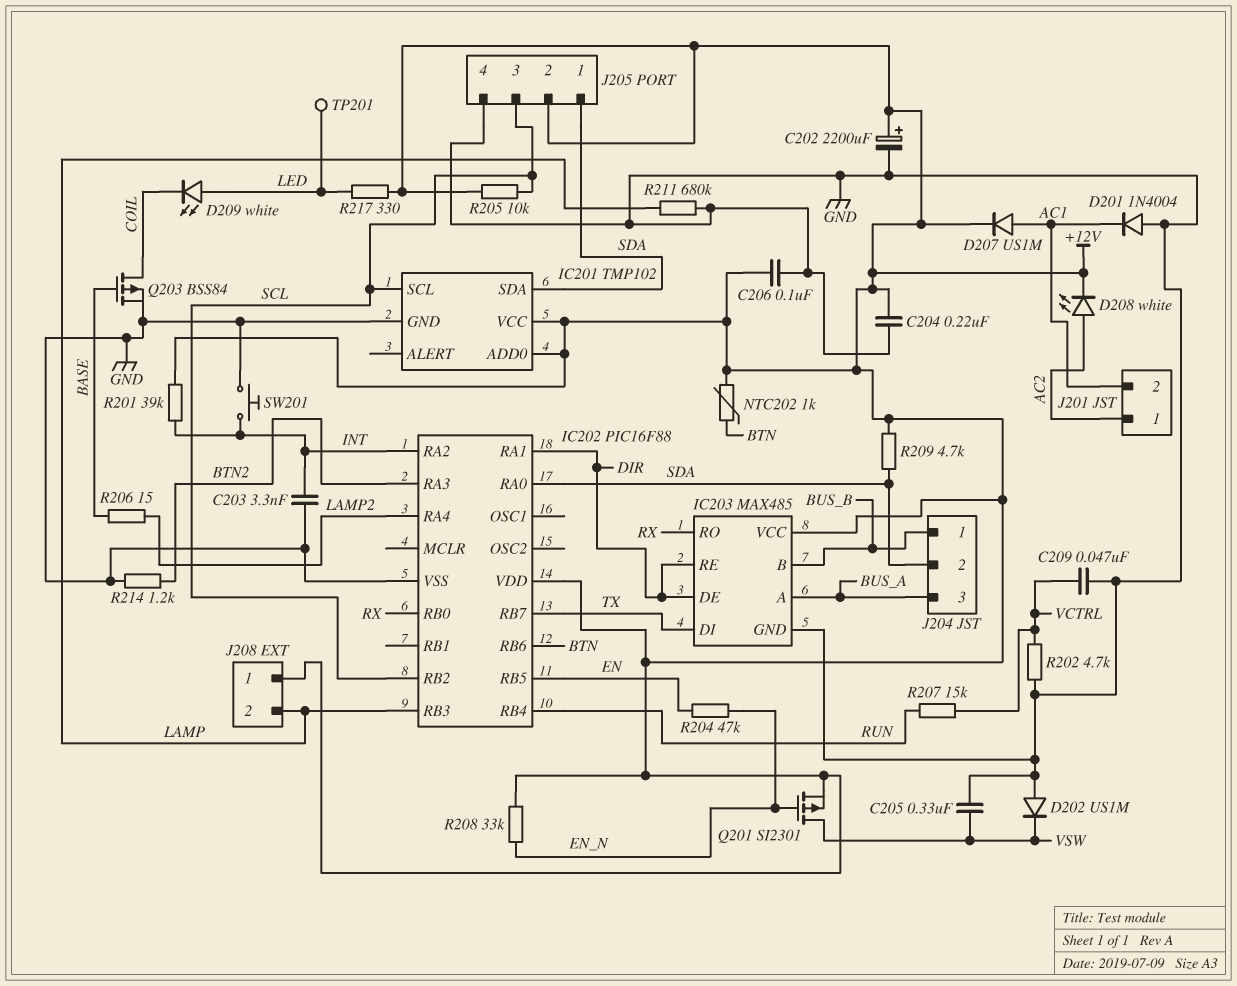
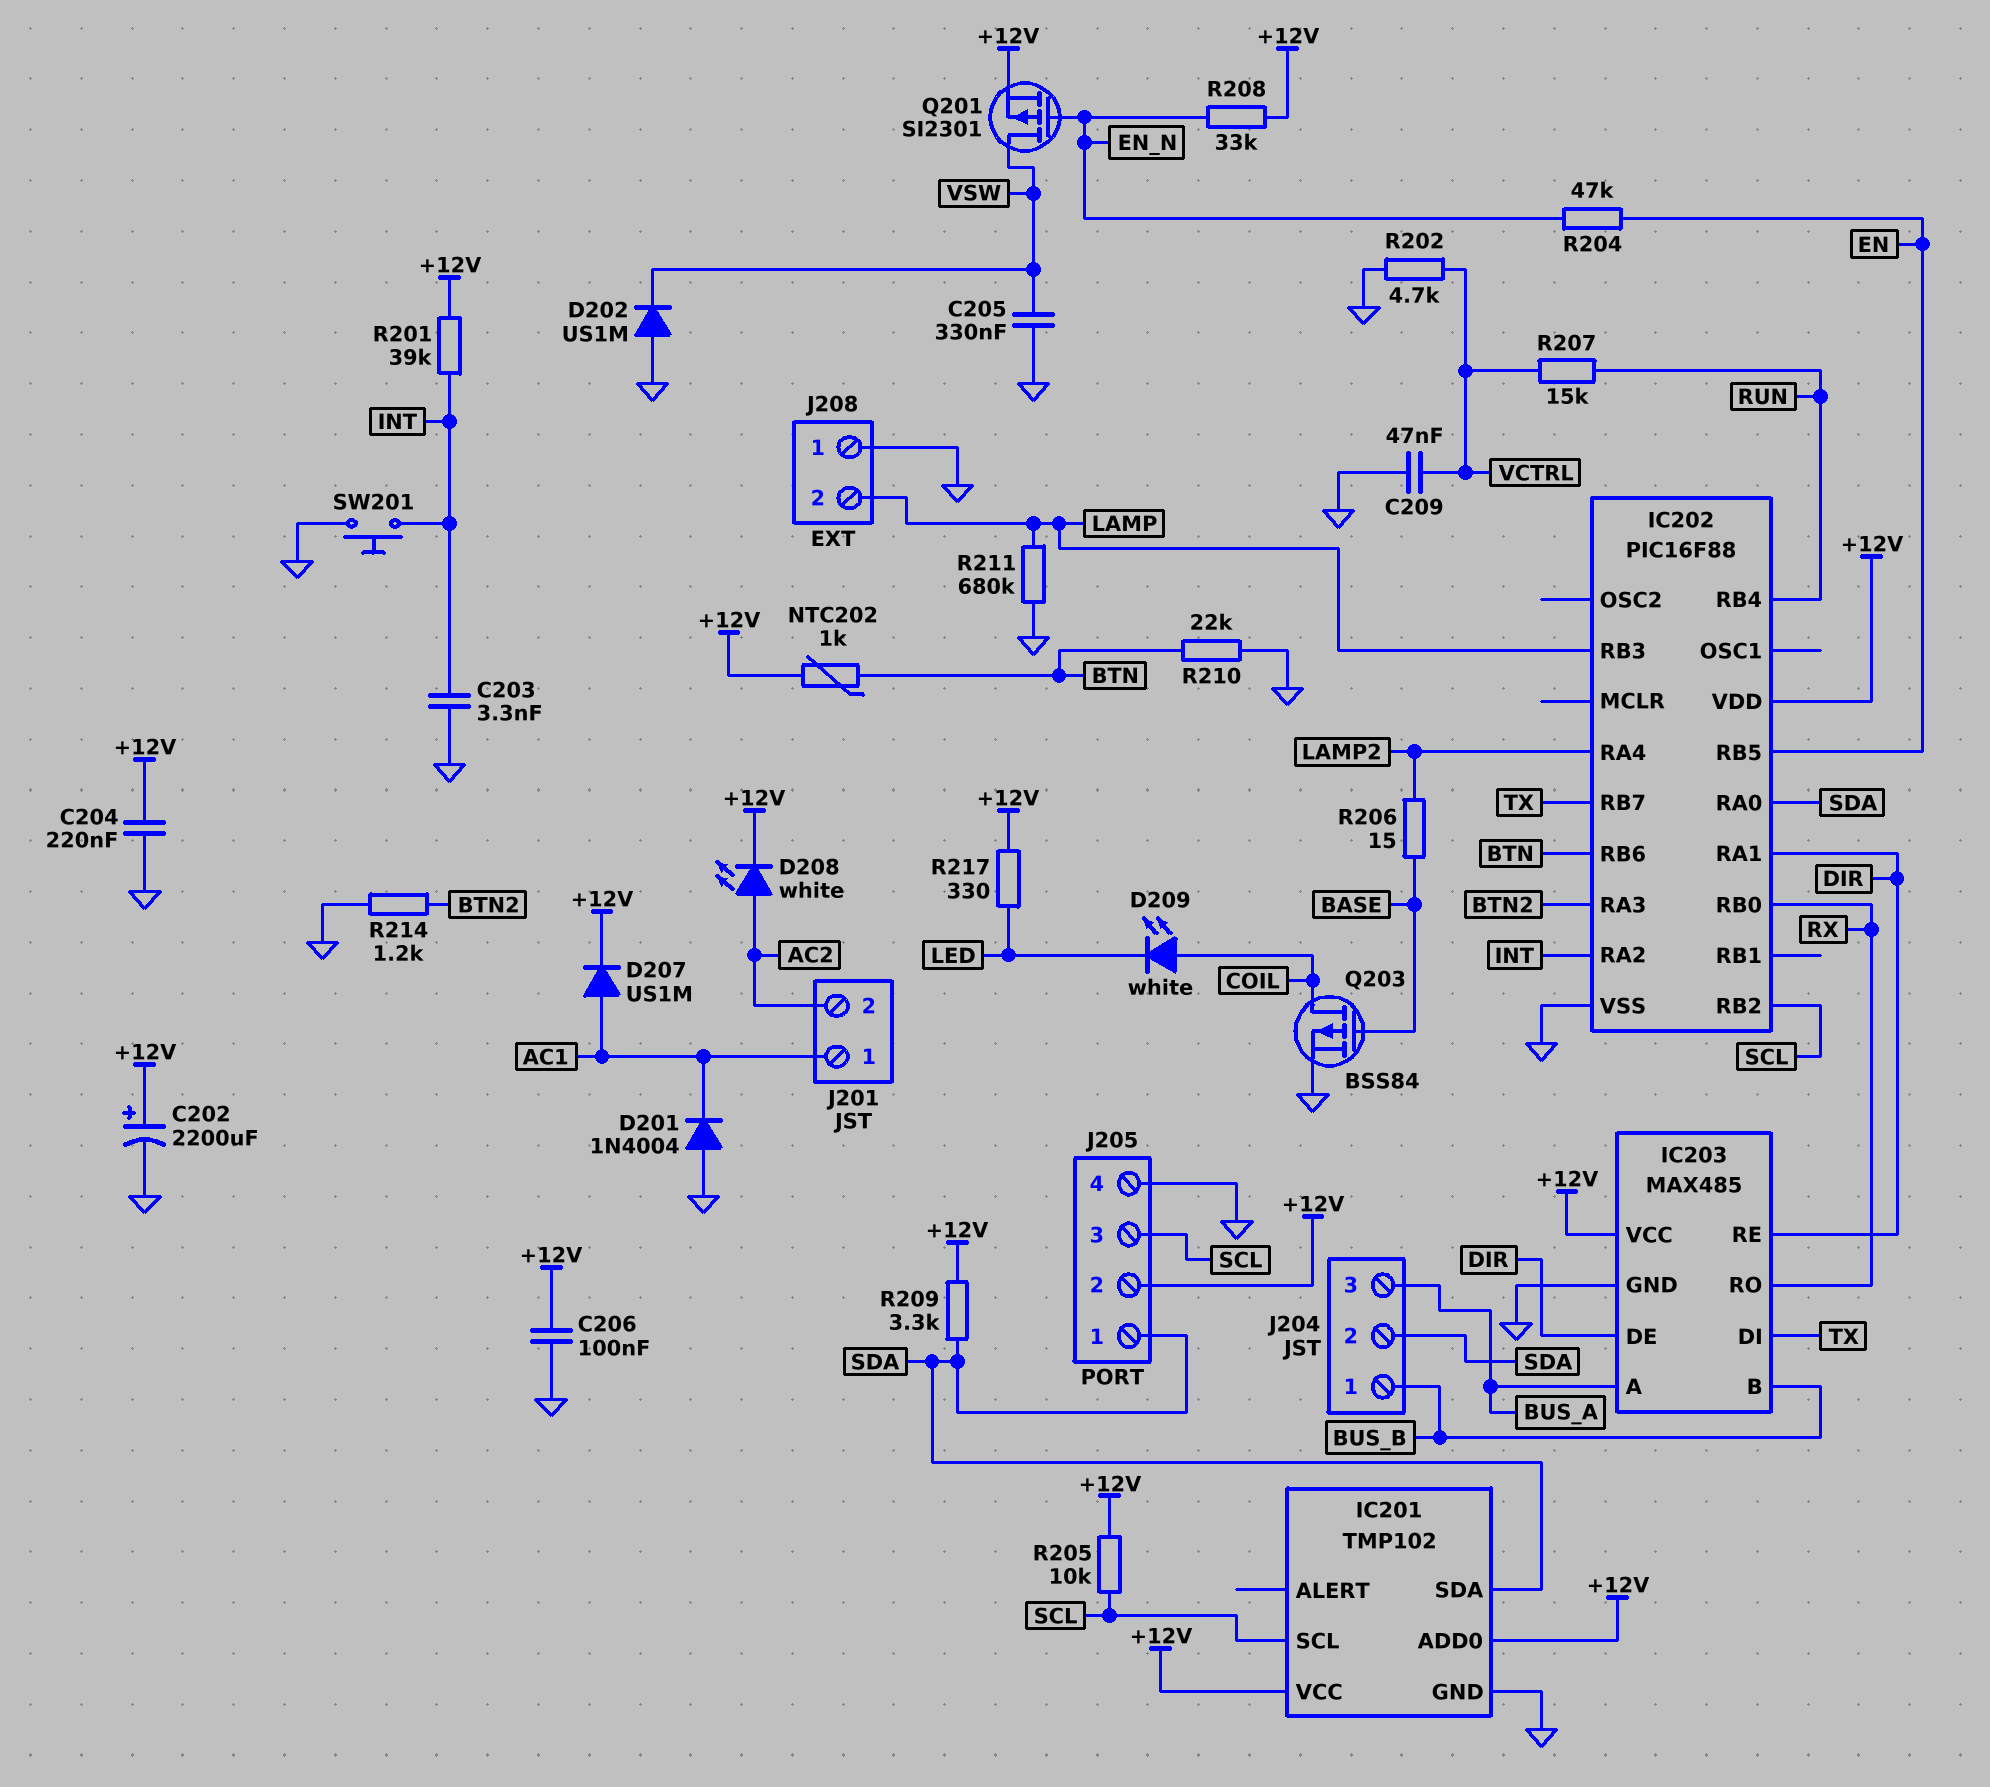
D209: LED white (A LED, K COIL) -> LED white (A COIL, K LED)
J201 pin 1: AC2 -> AC1
J201 pin 2: AC1 -> AC2
J208 pin 1: +12V -> GND
R209: 4.7k (+12V, SDA) -> 3.3k (+12V, SDA)
R210: none -> 22k (BTN, GND)
TP201: test point (LED) -> none

